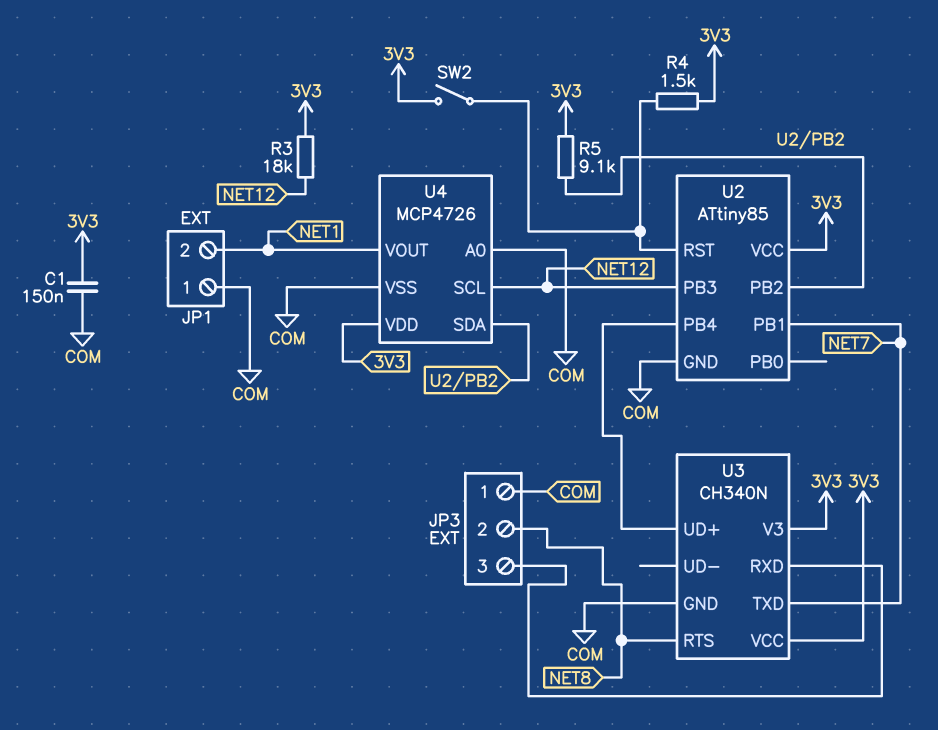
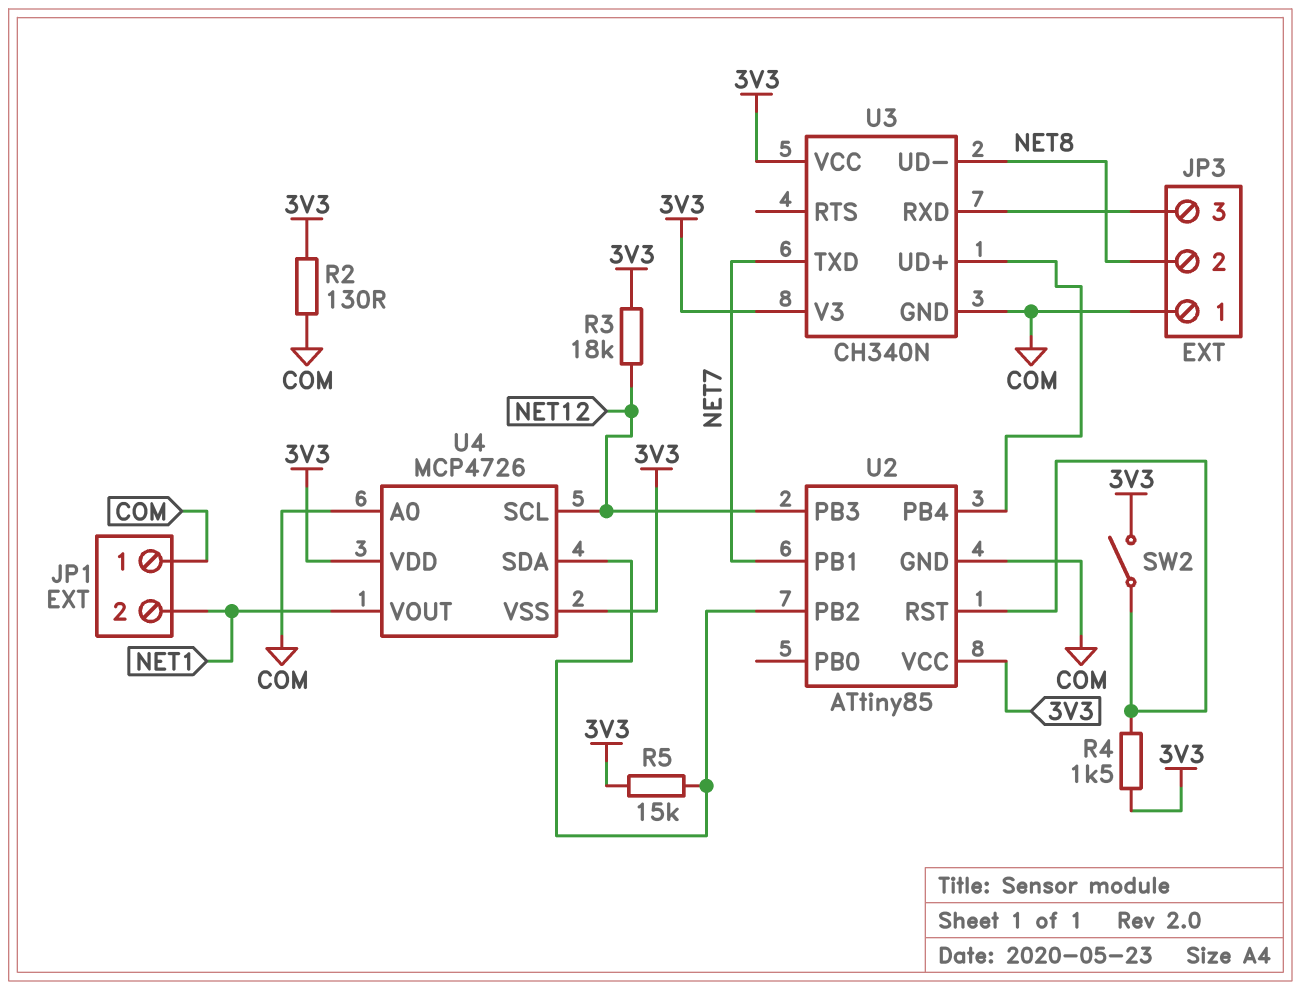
C1: 150nF (3V3, COM) -> none
R2: none -> 130 (3V3, COM)
R5: 9.1k (3V3, U2/PB2) -> 15k (3V3, U2/PB2)
U3 pin RTS: NET8 -> none
U3 pin UD-: none -> NET8
U4 pin VSS: COM -> 3V3

